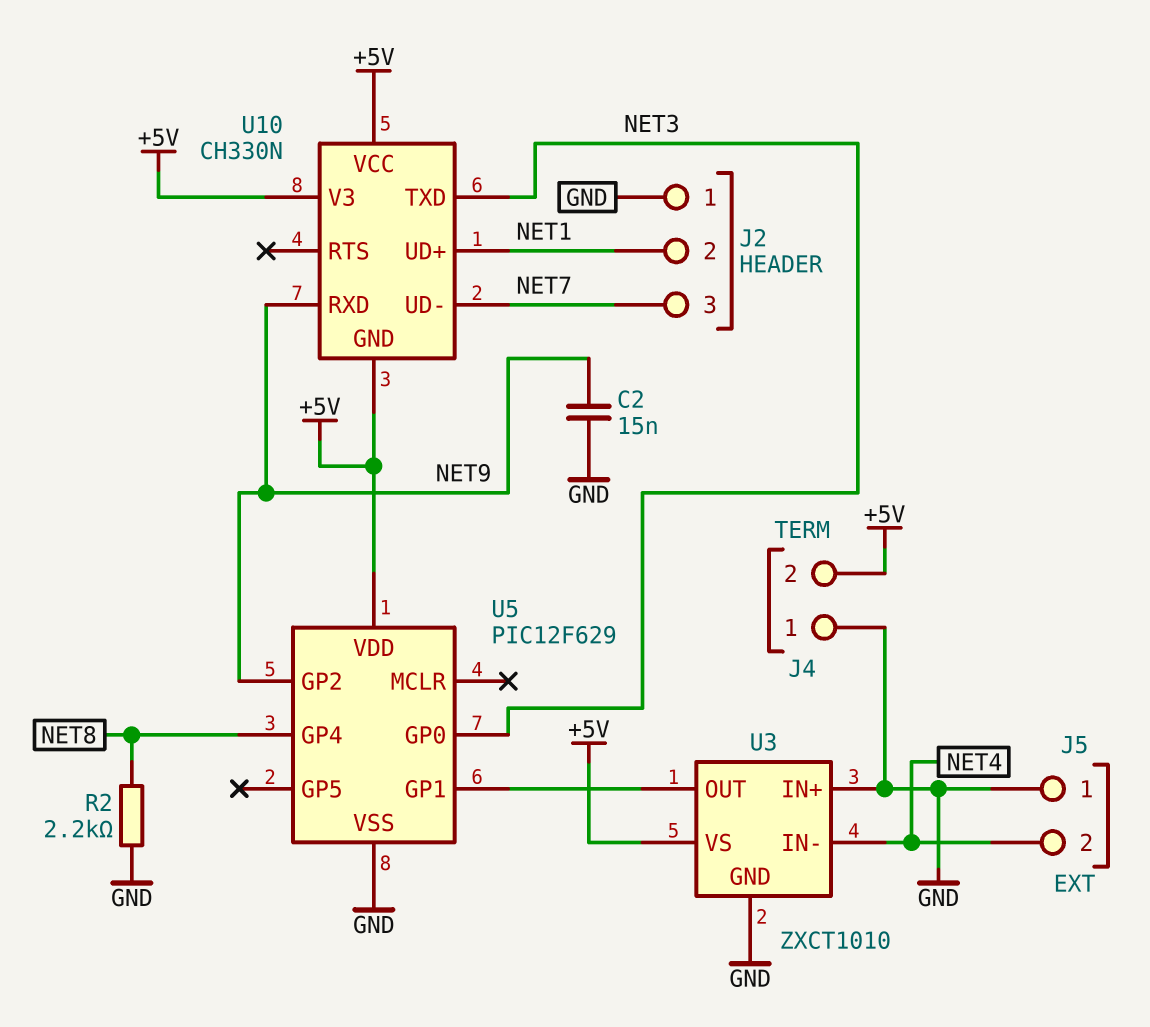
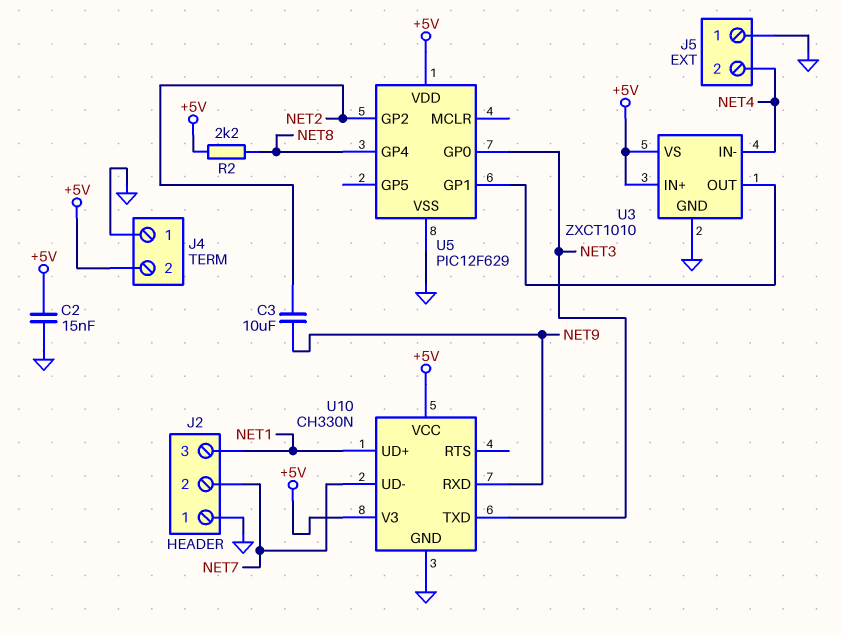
C2: 15nF (GND, NET9) -> 15nF (+5V, GND)
C3: none -> 10uF (NET2, NET9)
J2 pin 2: NET1 -> NET7
J2 pin 3: NET7 -> NET1
R2: 2.2k (GND, NET8) -> 2.2k (+5V, NET8)
U3 pin IN+: GND -> +5V
U5 pin GP2: NET9 -> NET2
U10 pin GND: +5V -> GND

